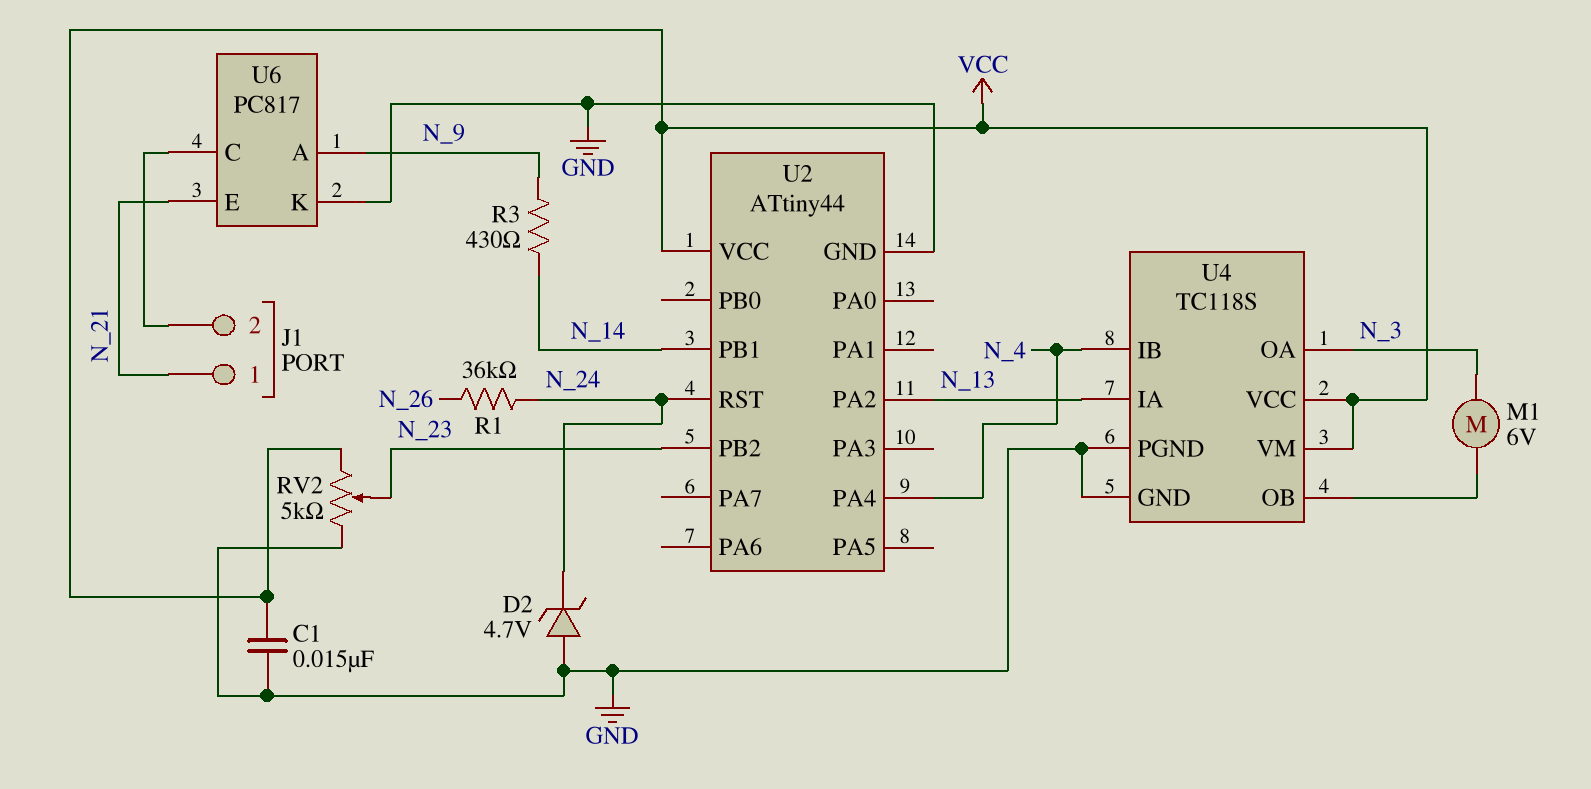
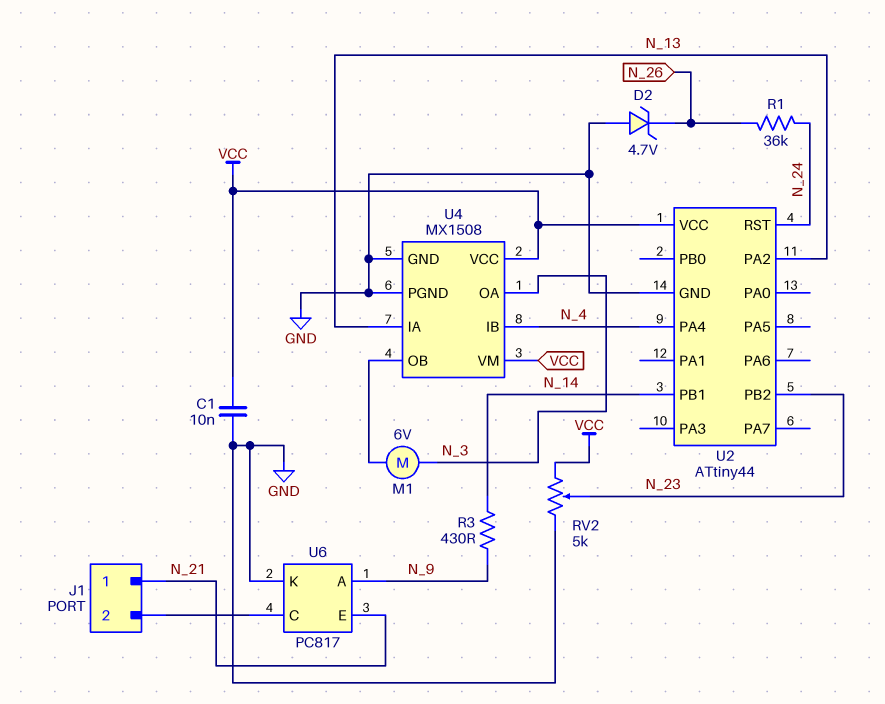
C1: 15nF (GND, VCC) -> 10nF (GND, VCC)
D2: zener 4.7V (A GND, K N_24) -> zener 4.7V (A GND, K N_26)
U4: TC118S -> MX1508

